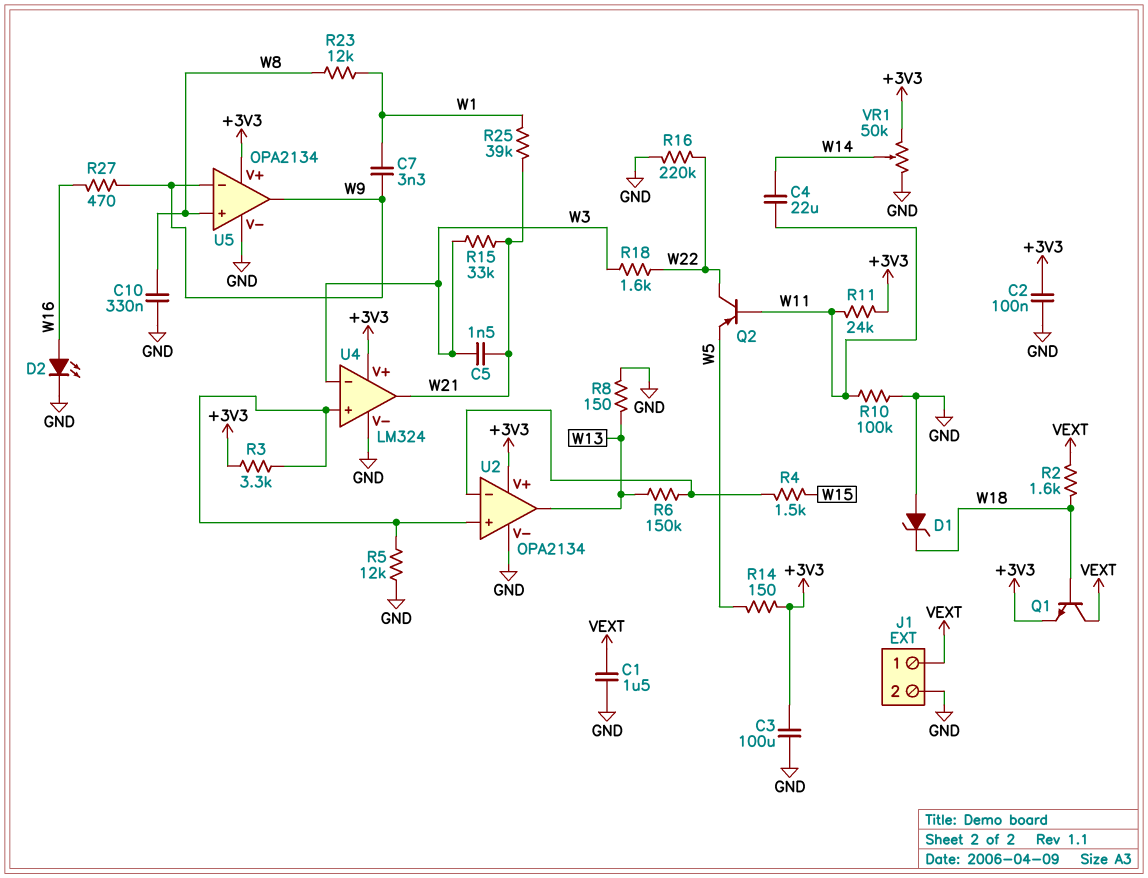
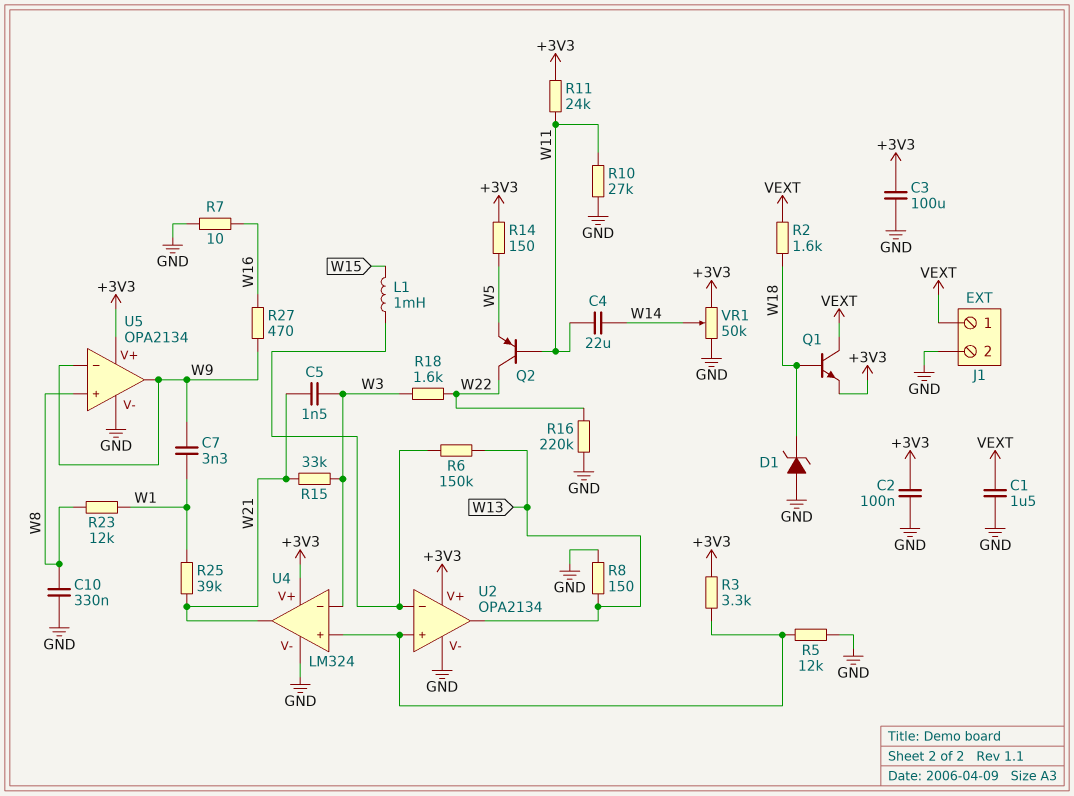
D2: LED (A W16, K GND) -> none
L1: none -> 1mH (U2/in-, W15)
R4: 1.5k (U2/in-, W15) -> none
R7: none -> 10 (GND, W16)
R10: 100k (GND, W11) -> 27k (GND, W11)

